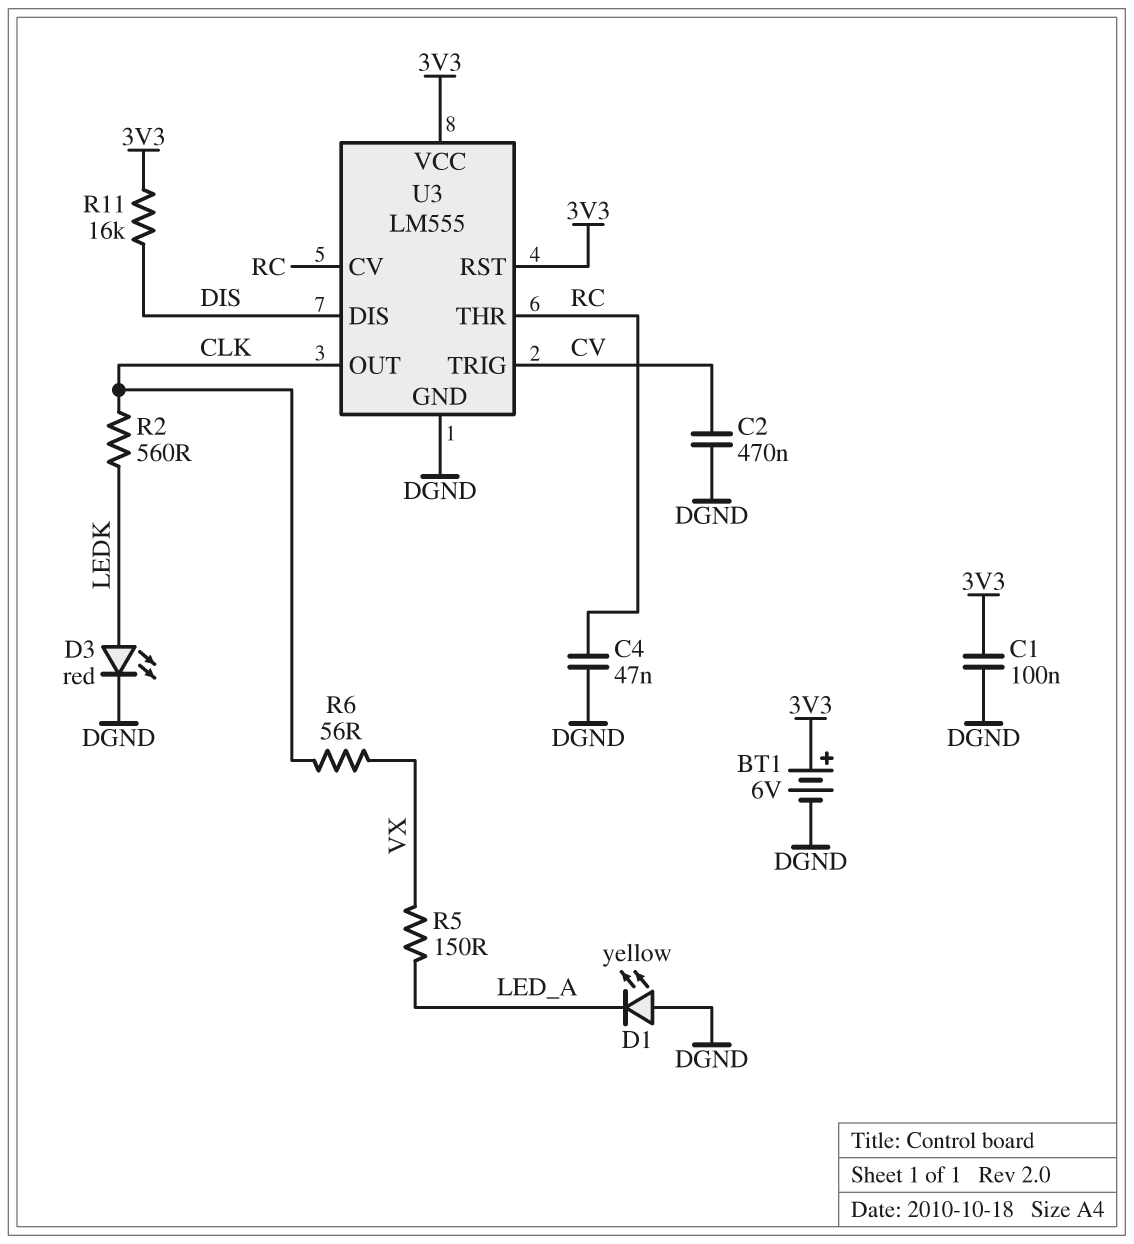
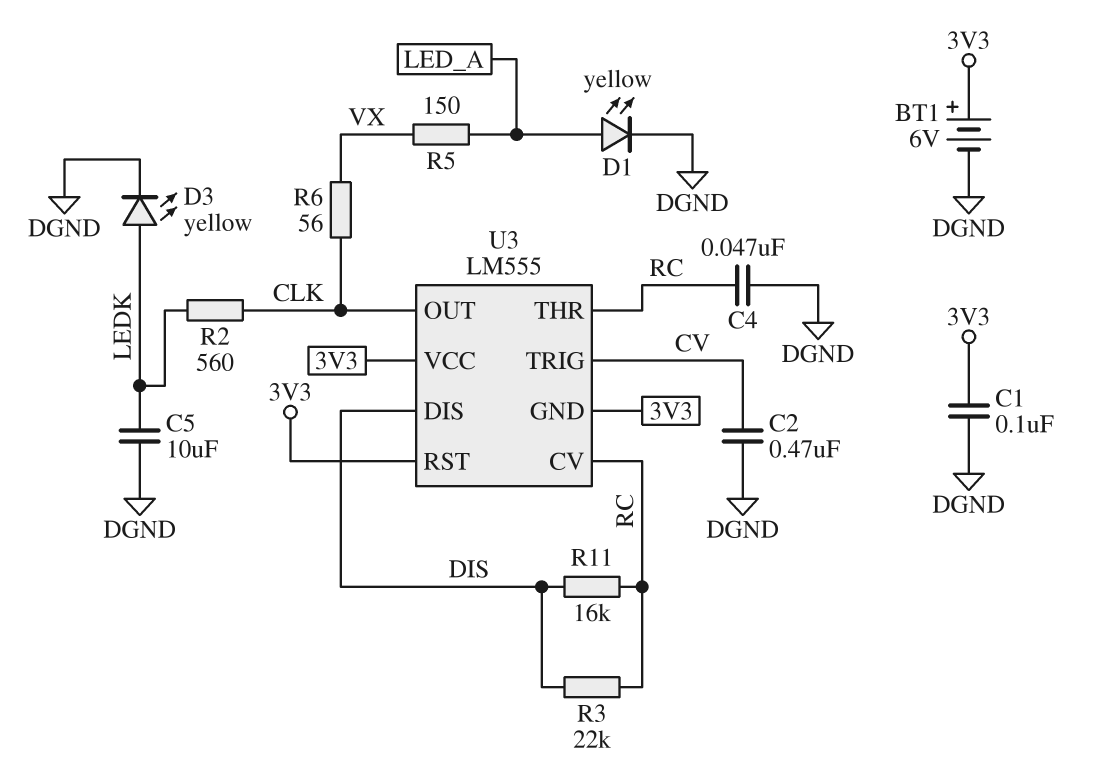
C5: none -> 10uF (DGND, LEDK)
D1: LED yellow (A DGND, K LED_A) -> LED yellow (A LED_A, K DGND)
D3: LED red (A LEDK, K DGND) -> LED yellow (A LEDK, K DGND)
R3: none -> 22k (DIS, RC)
R11: 16k (3V3, DIS) -> 16k (DIS, RC)
U3 pin GND: DGND -> 3V3

